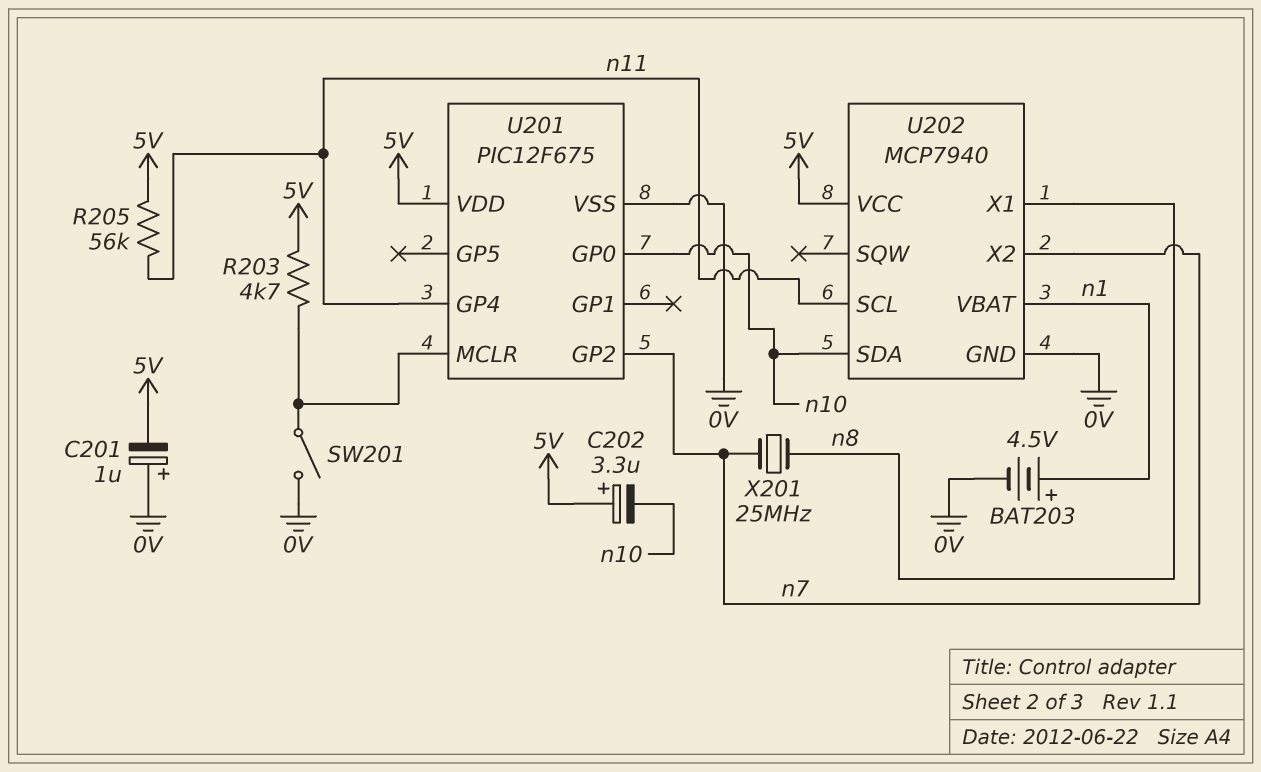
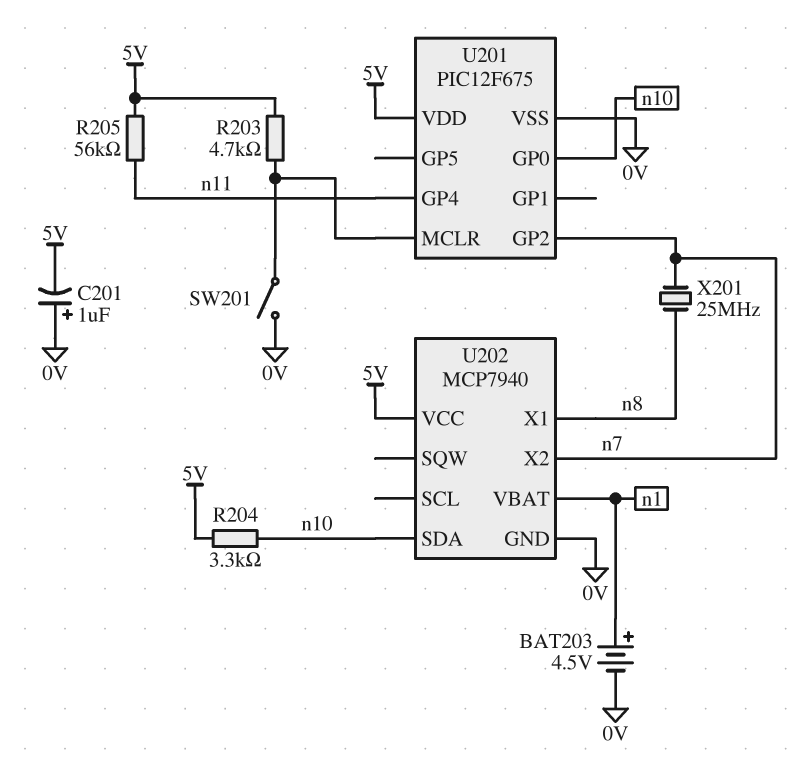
C202: 3.3uF (plus 5V, minus n10) -> none
R204: none -> 3.3k (5V, n10)
U202 pin SCL: n11 -> none

